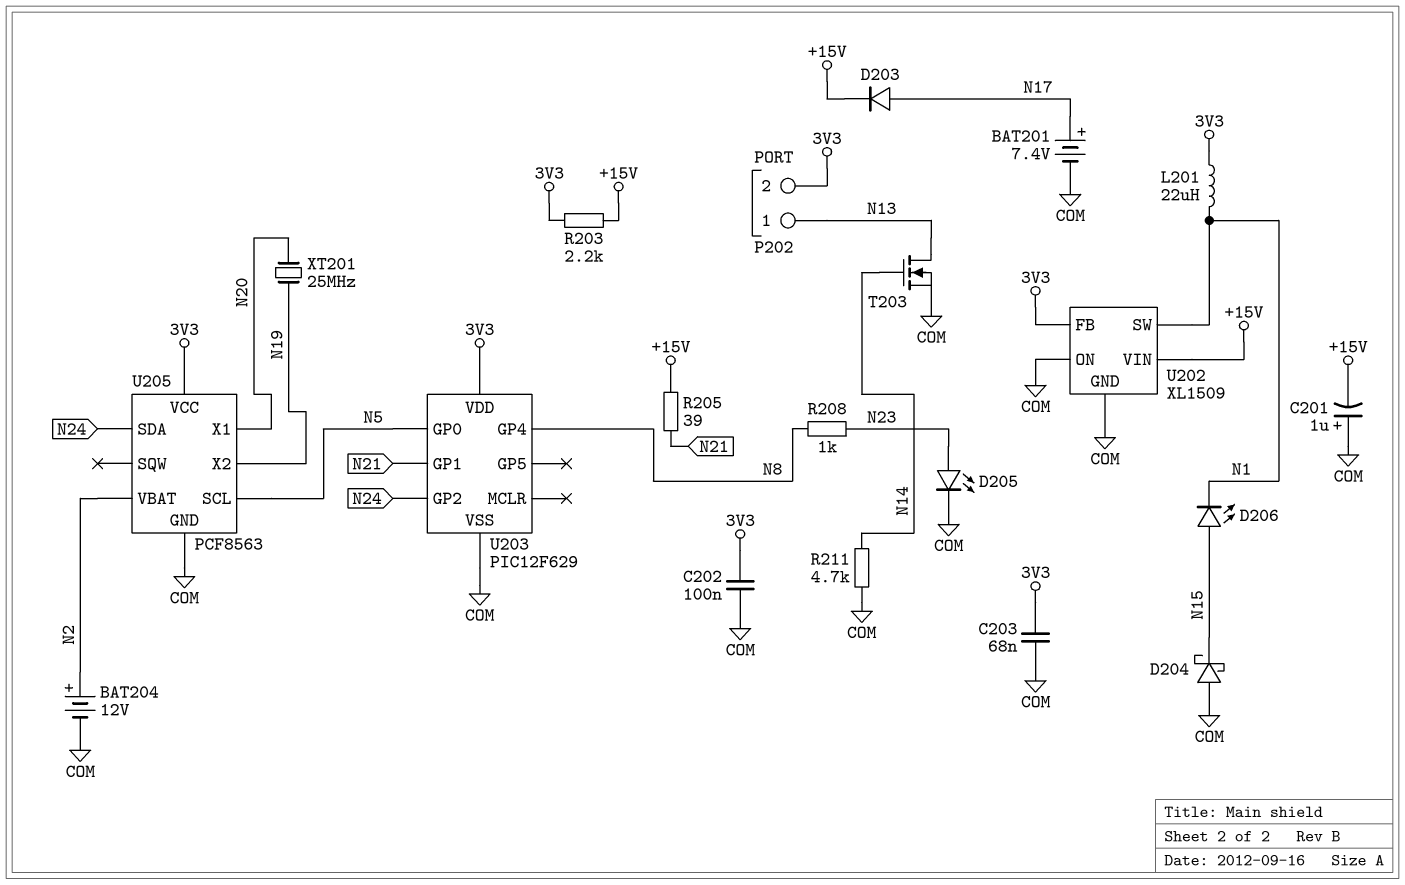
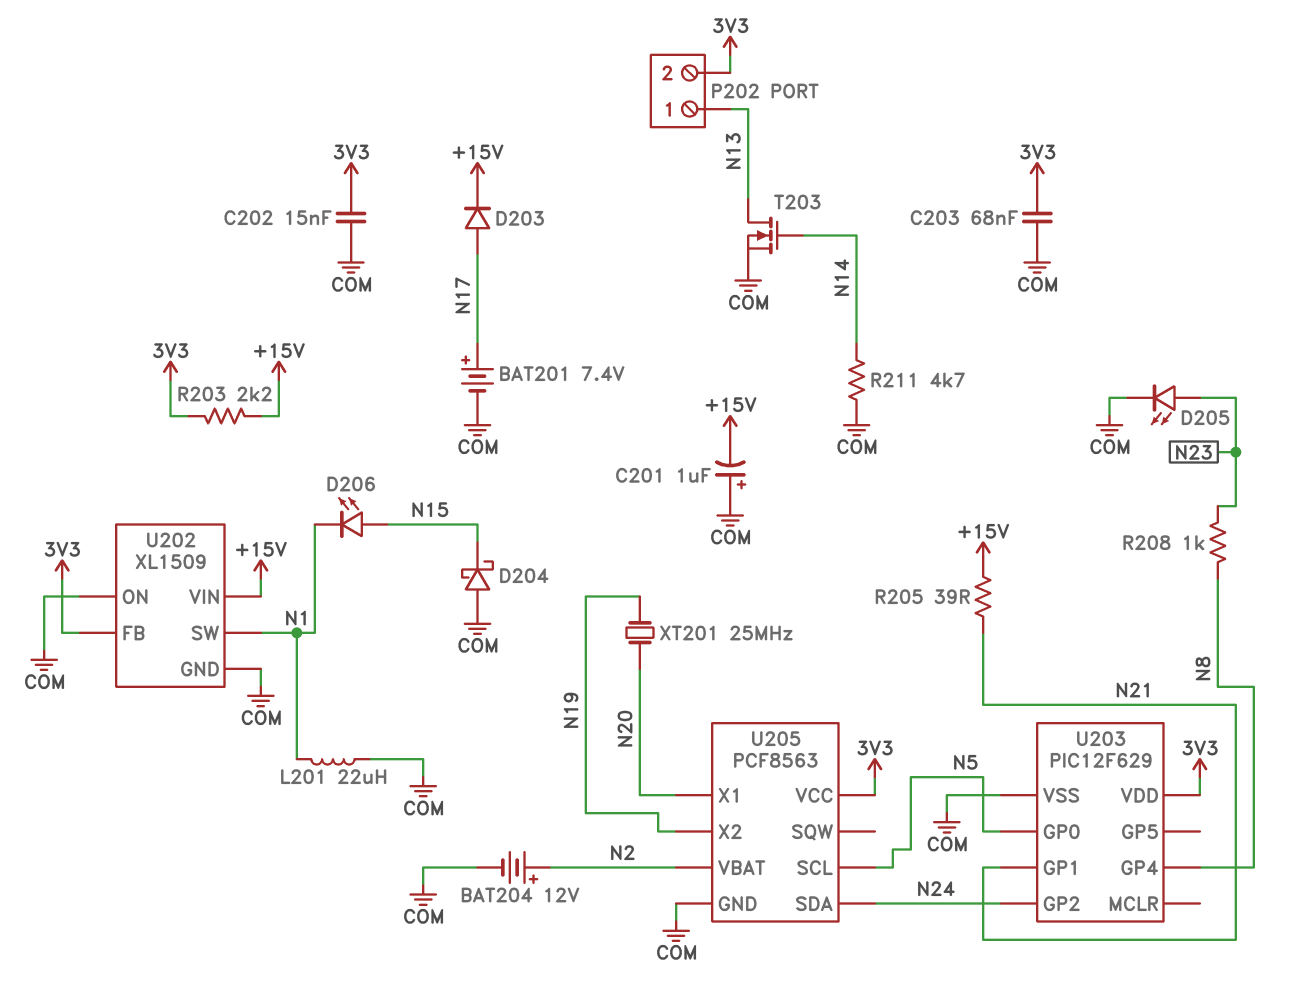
C202: 100nF (3V3, COM) -> 15nF (3V3, COM)
L201: 22uH (3V3, N1) -> 22uH (COM, N1)

